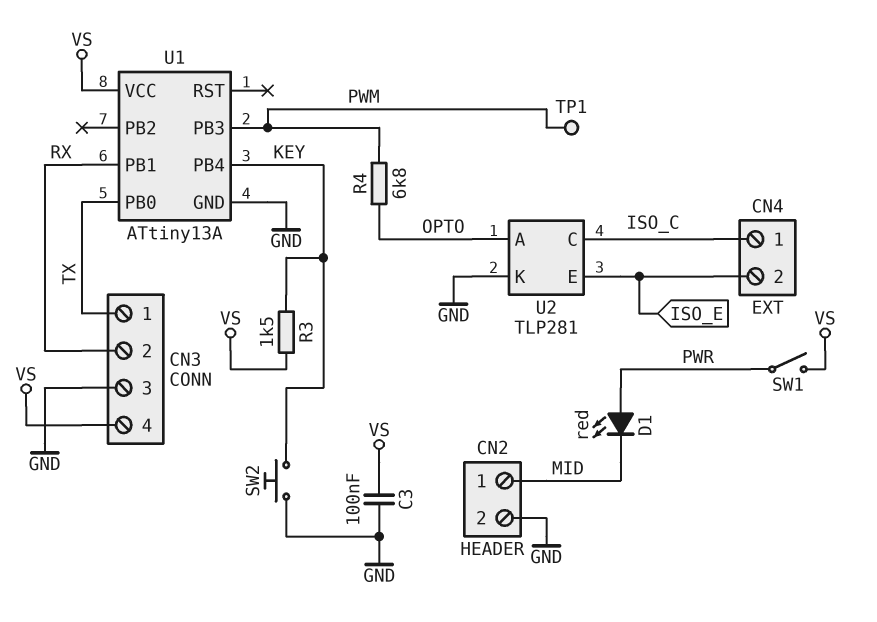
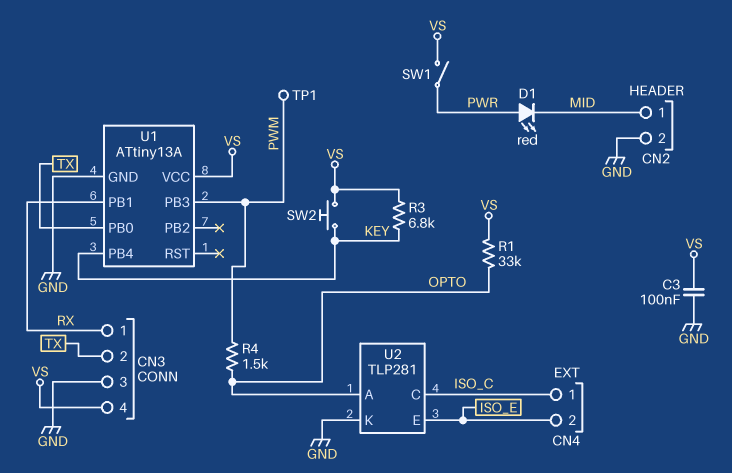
CN3 pin 1: TX -> RX
CN3 pin 2: RX -> TX
R1: none -> 33k (OPTO, VS)
R3: 1.5k (KEY, VS) -> 6.8k (KEY, VS)
R4: 6.8k (OPTO, PWM) -> 1.5k (OPTO, PWM)
SW2: button (GND, KEY) -> button (KEY, VS)

